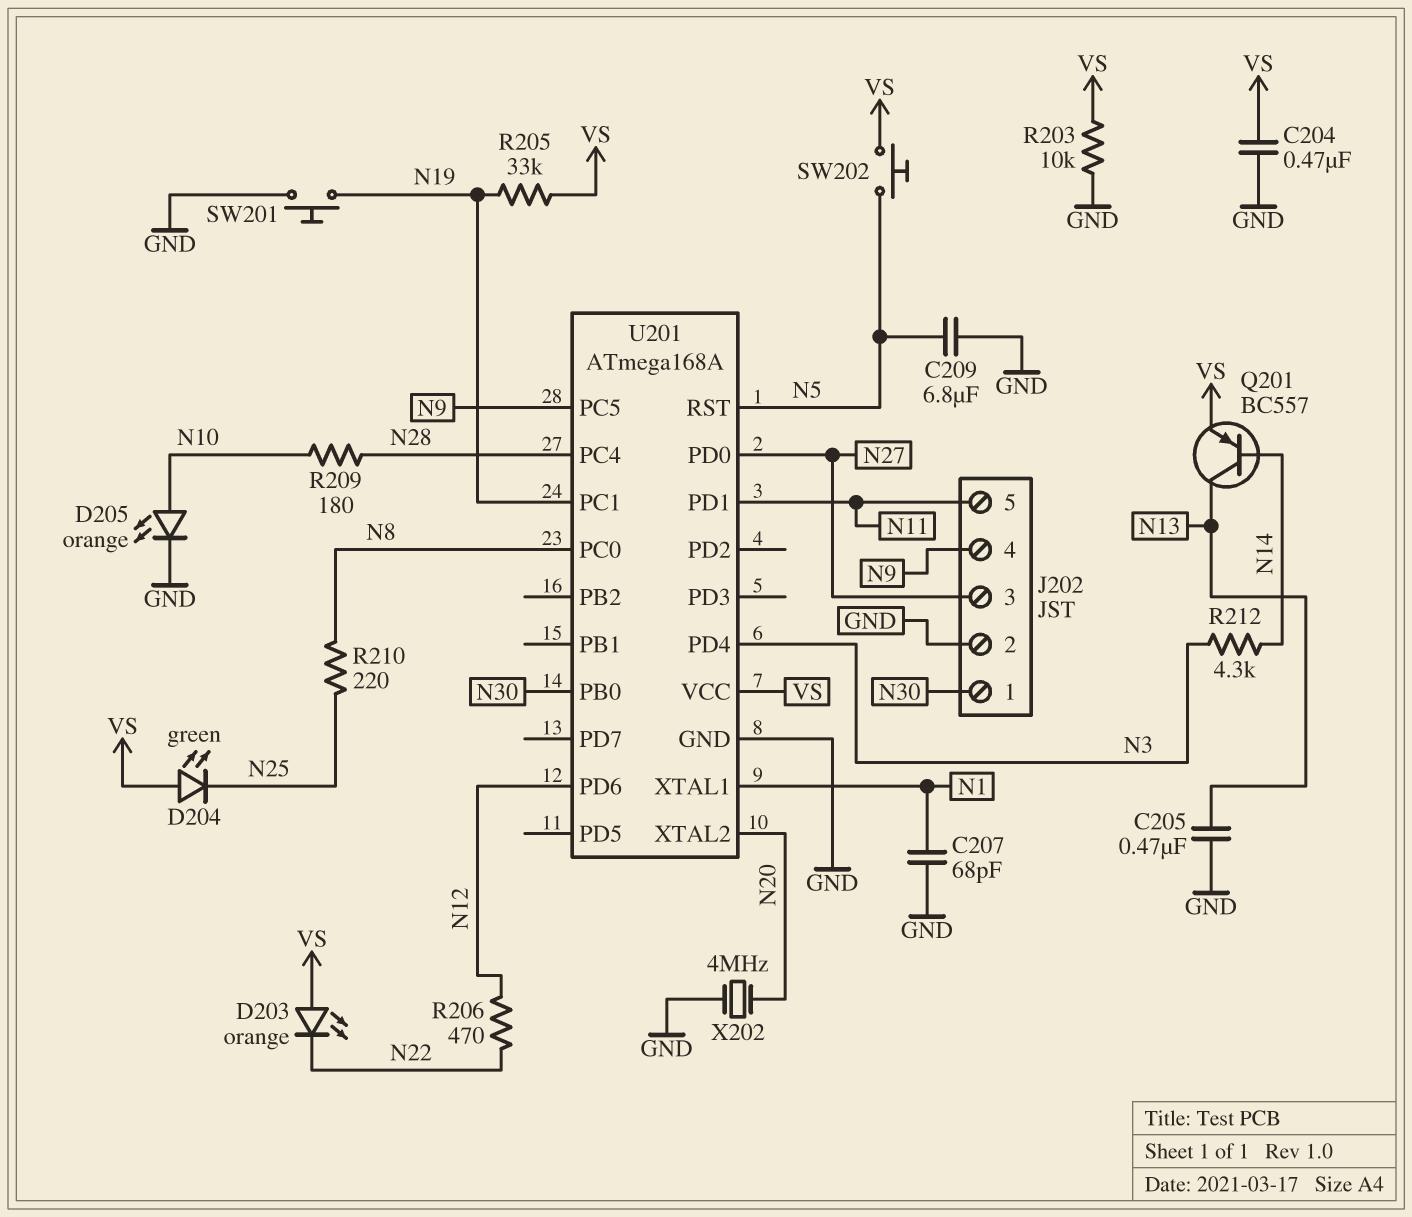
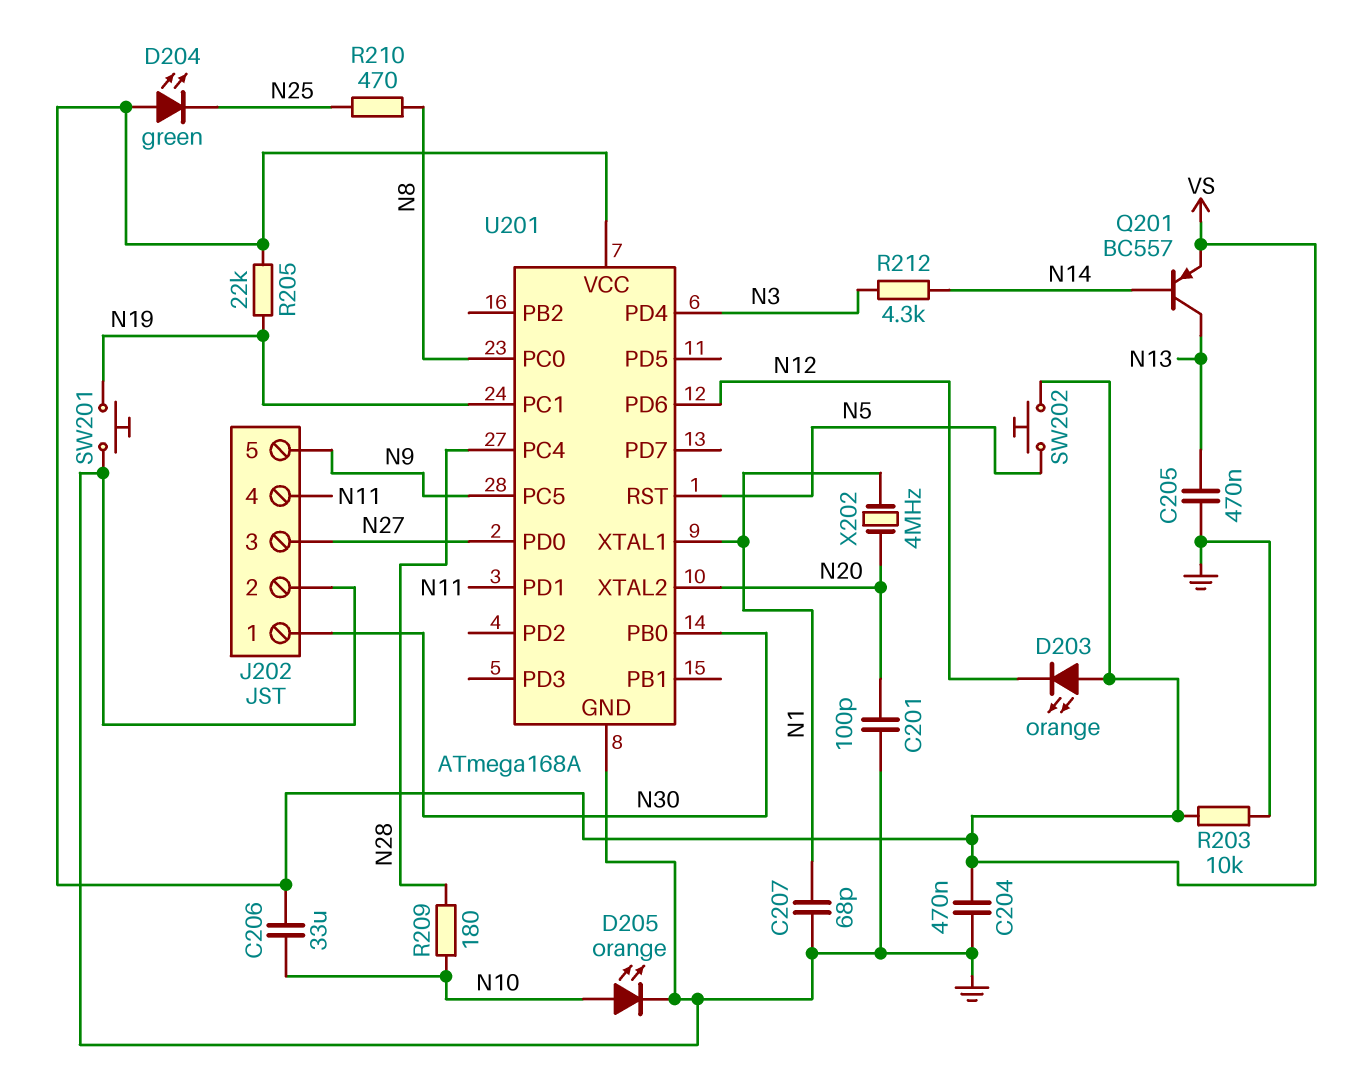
C201: none -> 100pF (GND, N20)
C206: none -> 33uF (N10, VS)
C209: 6.8uF (GND, N5) -> none
D203: LED orange (A VS, K N22) -> LED orange (A VS, K N12)
J202 pin 4: N9 -> N11
J202 pin 5: N11 -> N9
R205: 33k (N19, VS) -> 22k (N19, VS)
R206: 470 (N12, N22) -> none
R210: 220 (N8, N25) -> 470 (N8, N25)
X202: 4MHz (GND, N20) -> 4MHz (N1, N20)

